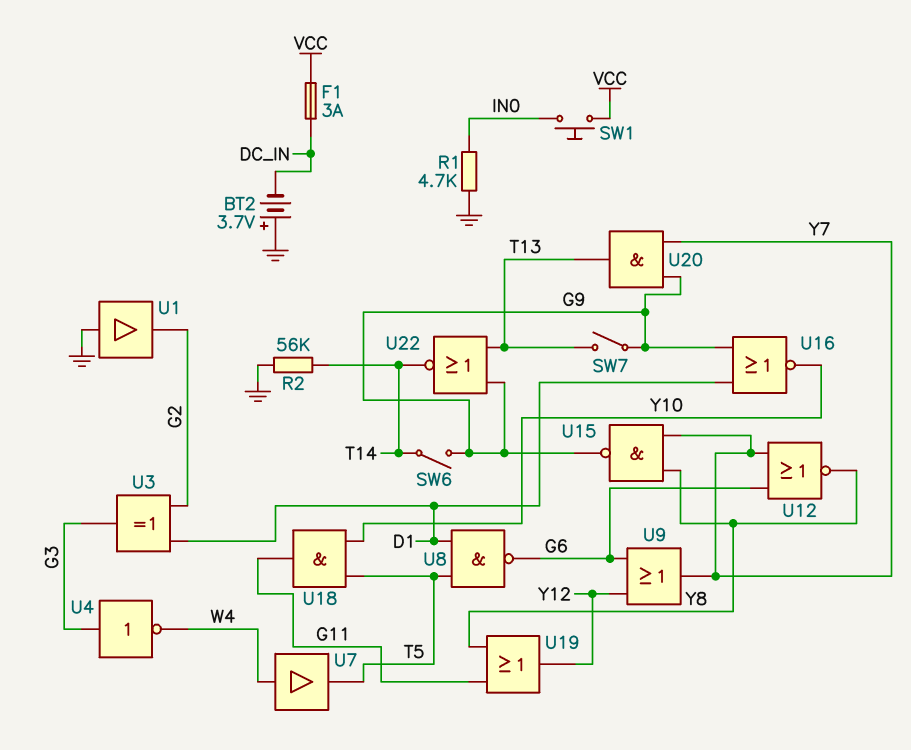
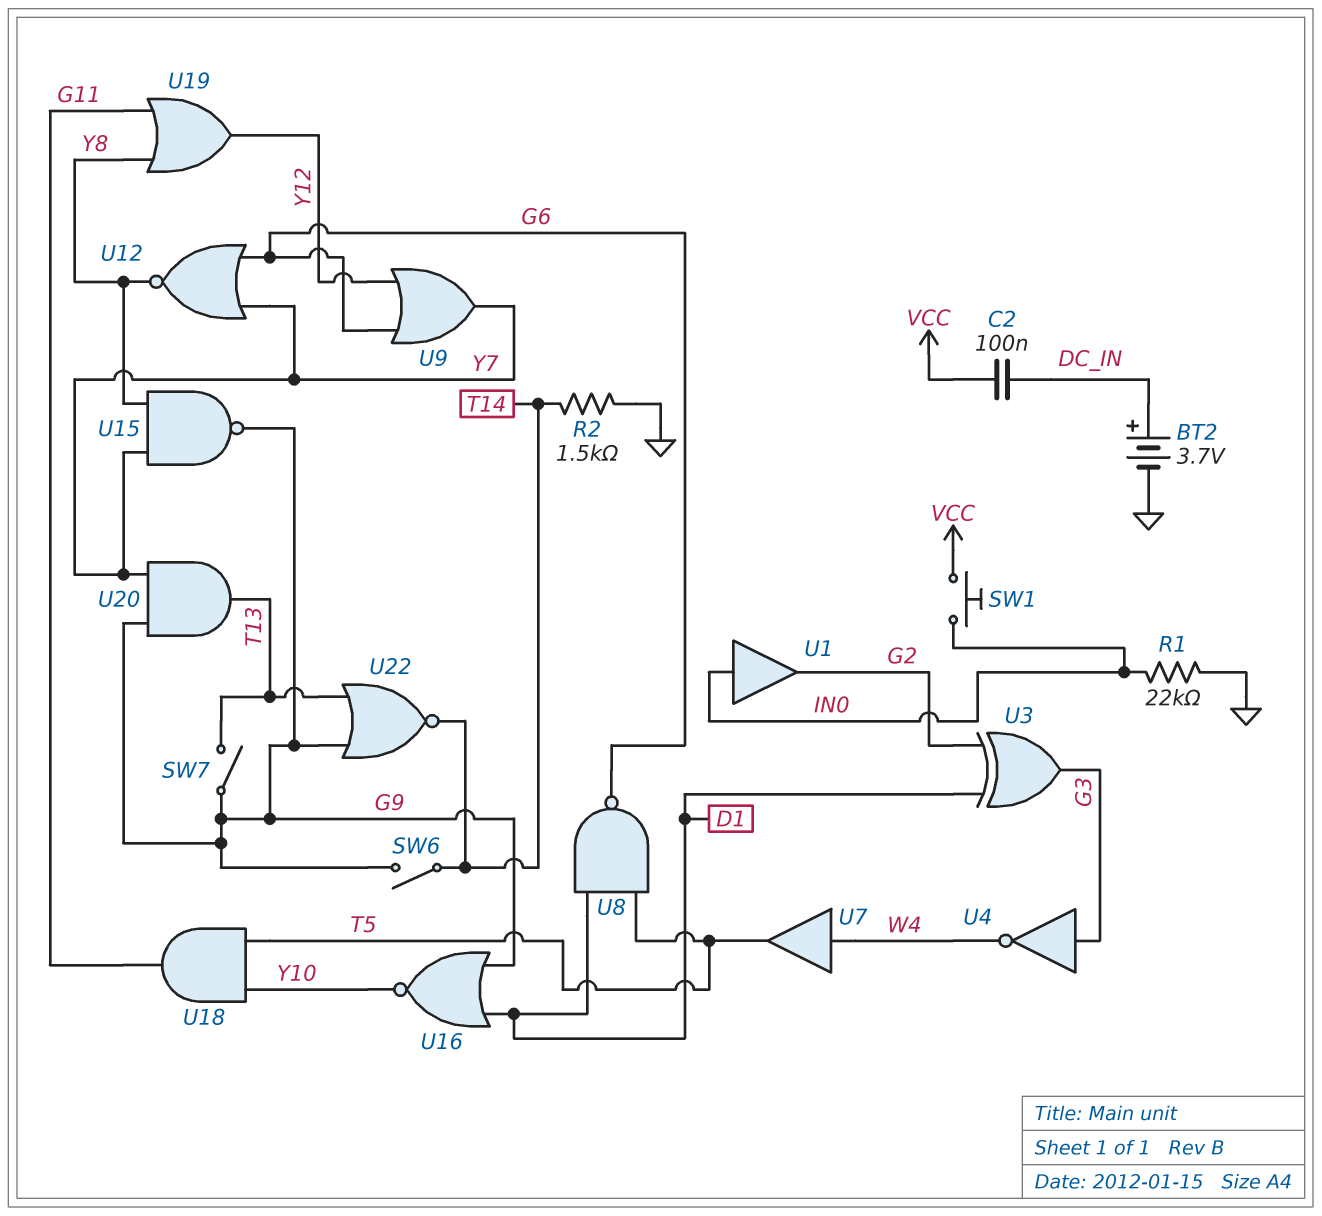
BT2: 3.7V (plus GND, minus DC_IN) -> 3.7V (plus DC_IN, minus GND)
C2: none -> 100nF (DC_IN, VCC)
F1: 3A (DC_IN, VCC) -> none
R1: 4.7k (GND, IN0) -> 22k (GND, IN0)
R2: 56k (GND, T14) -> 1.5k (GND, T14)
U1: buffer (in GND, out G2) -> buffer (in IN0, out G2)

